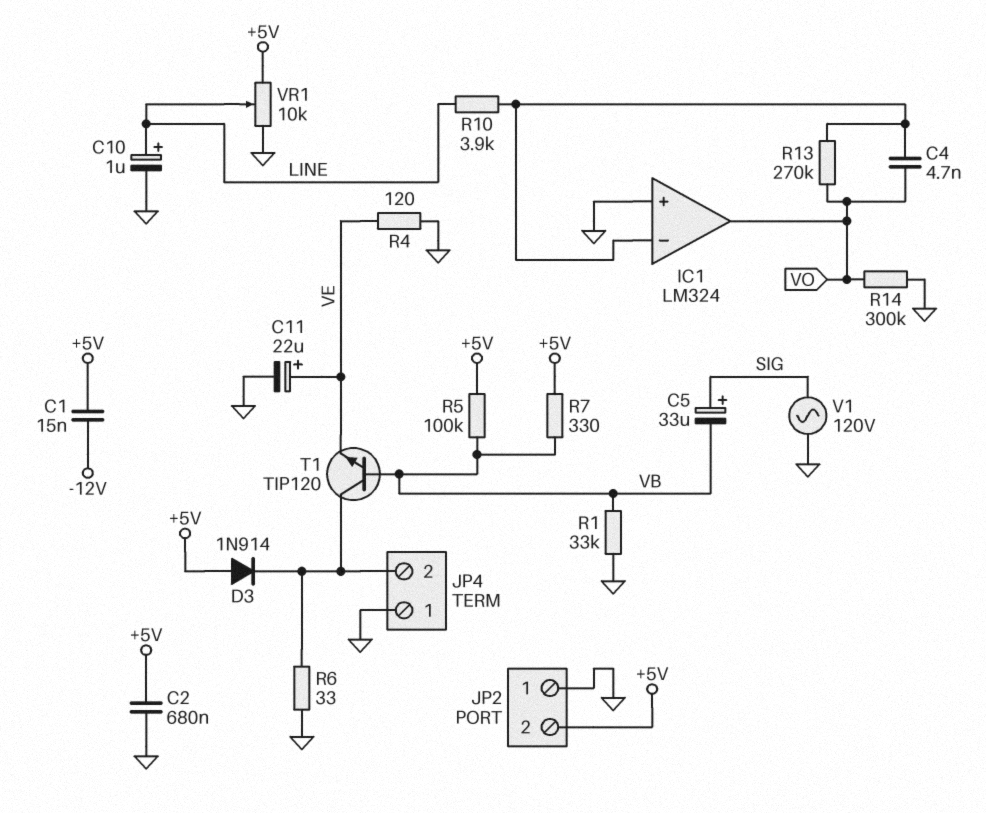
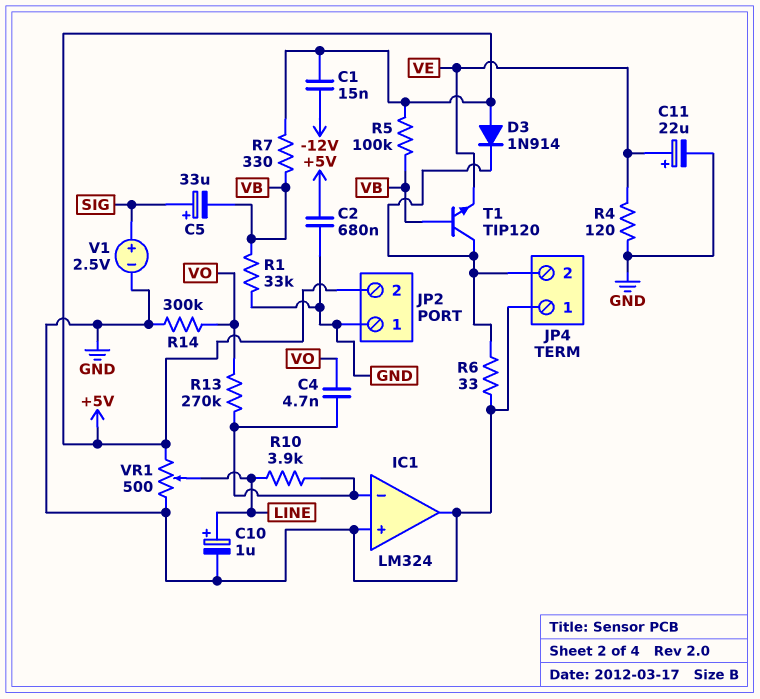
IC1 pin out: VO -> GND
V1: AC 120V (GND, SIG) -> 2.5V (plus SIG, minus GND)
VR1: 10k (+5V, GND, wiper LINE) -> 500 (+5V, GND, wiper LINE)

